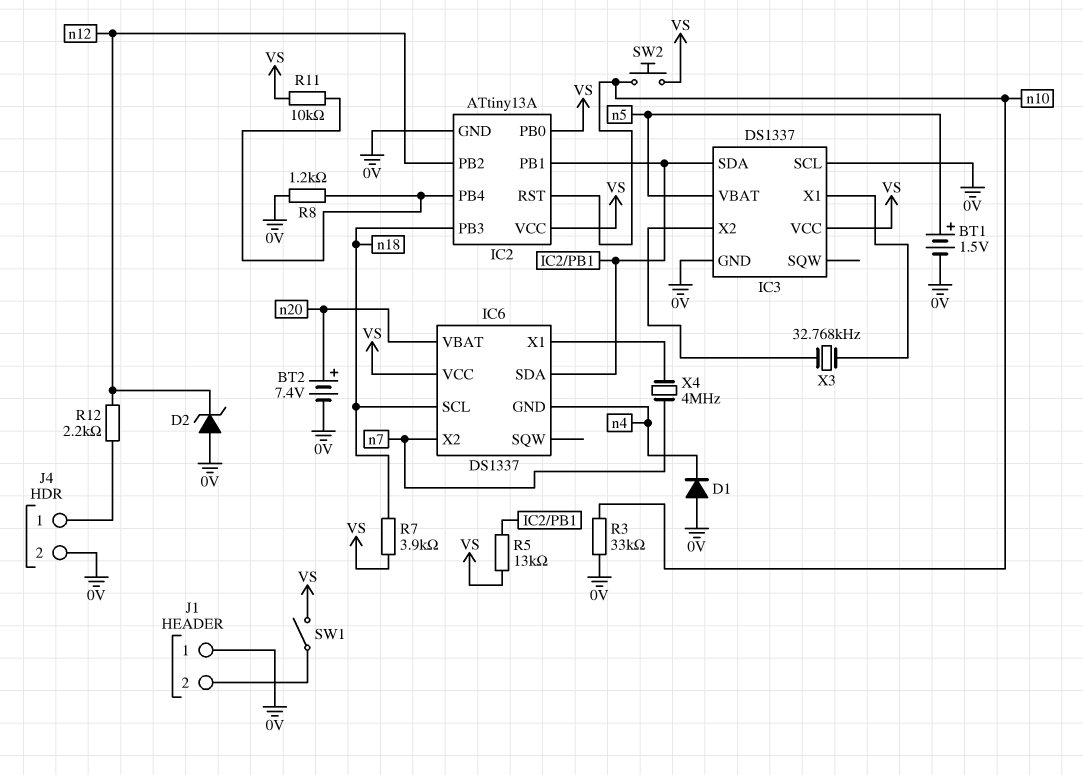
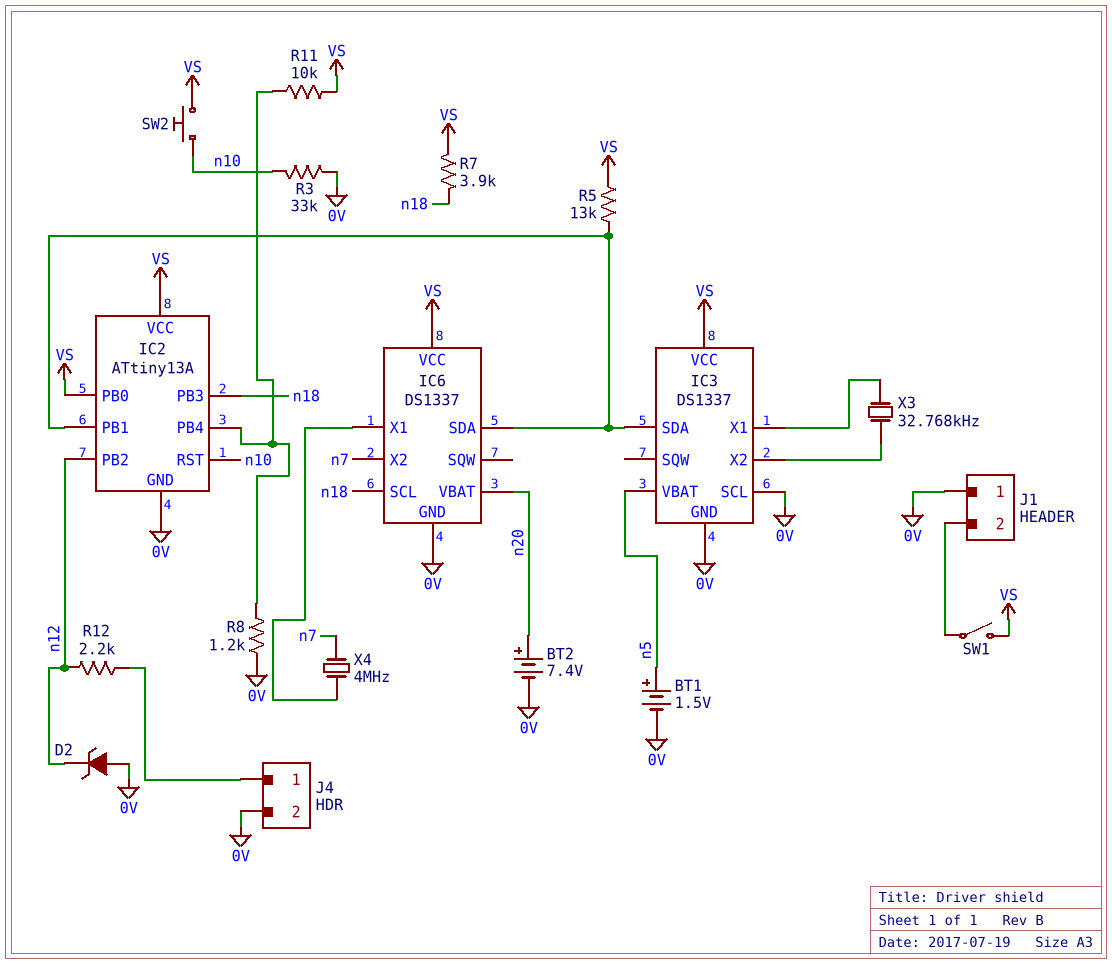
D1: diode (A 0V, K n4) -> none
IC6 pin GND: n4 -> 0V

